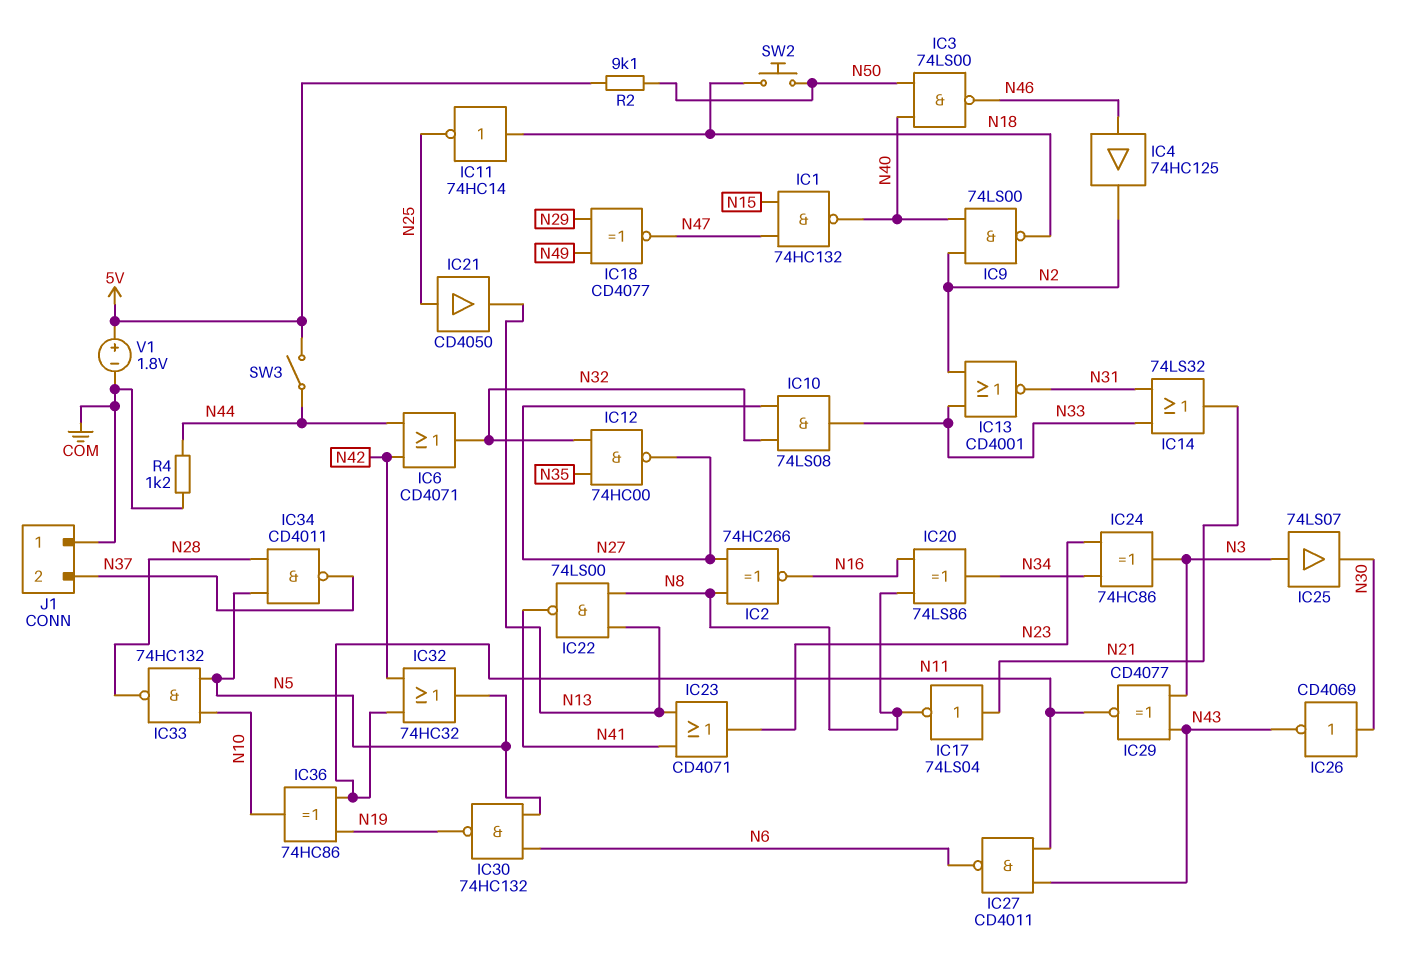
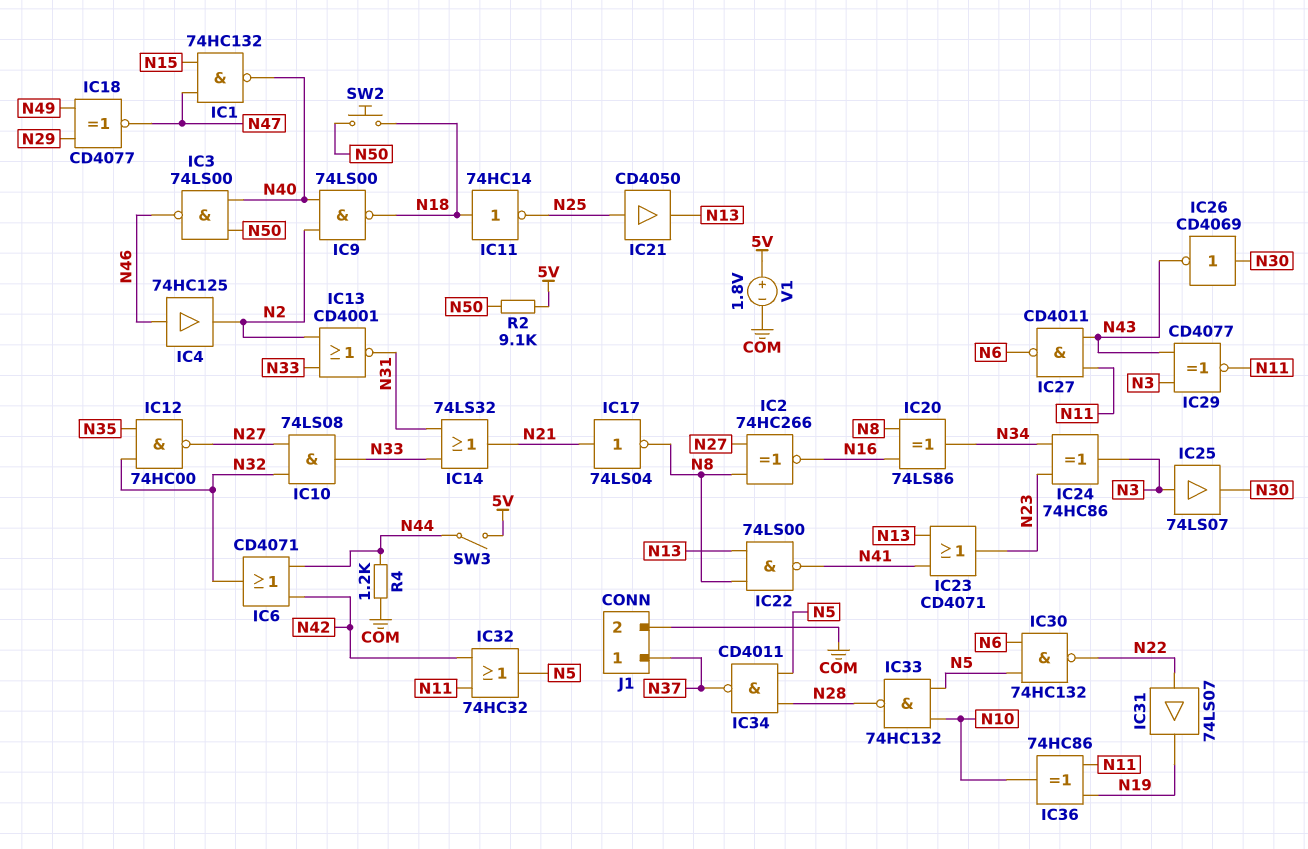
IC30: NAND 74HC132 (in N5, in N6, out N19) -> NAND 74HC132 (in N5, in N6, out N22)
IC31: none -> buffer 74LS07 (in N22, out N19)
J1 pin 1: COM -> N37
J1 pin 2: N37 -> COM

